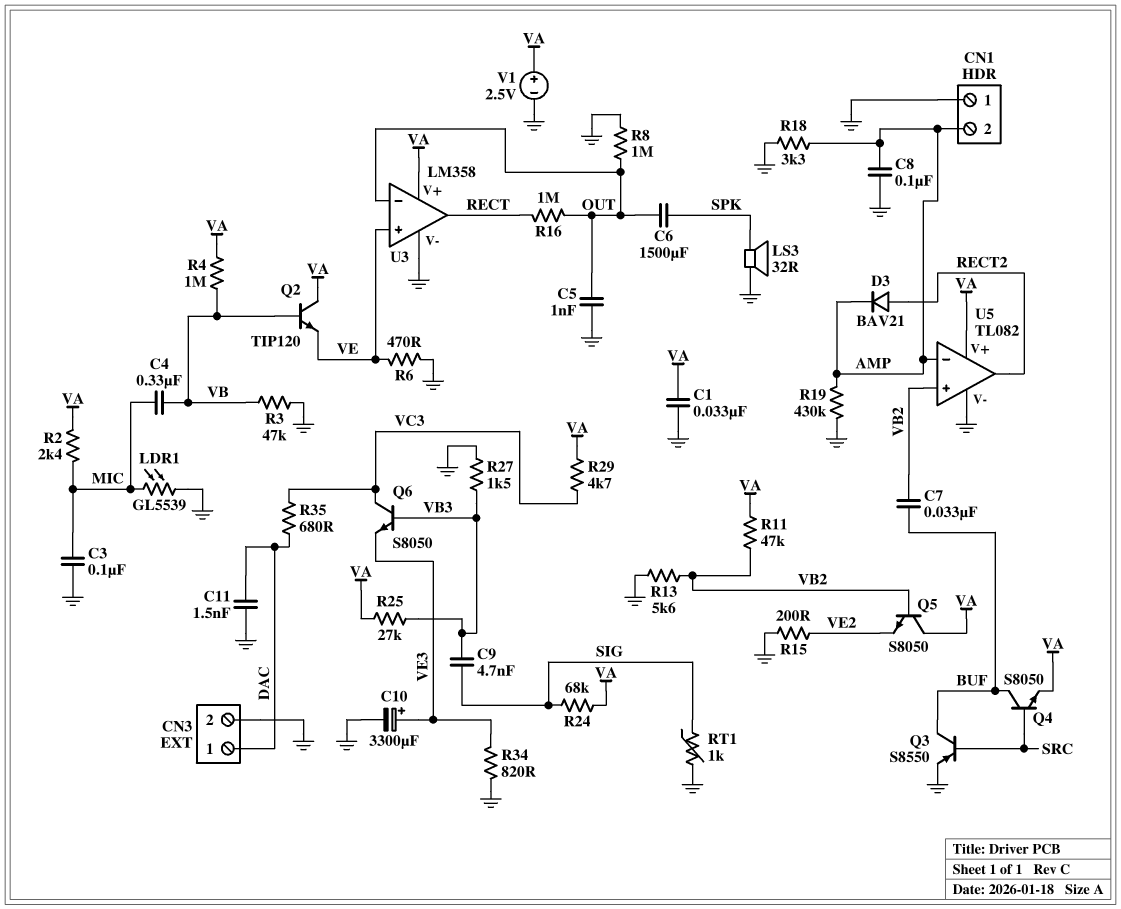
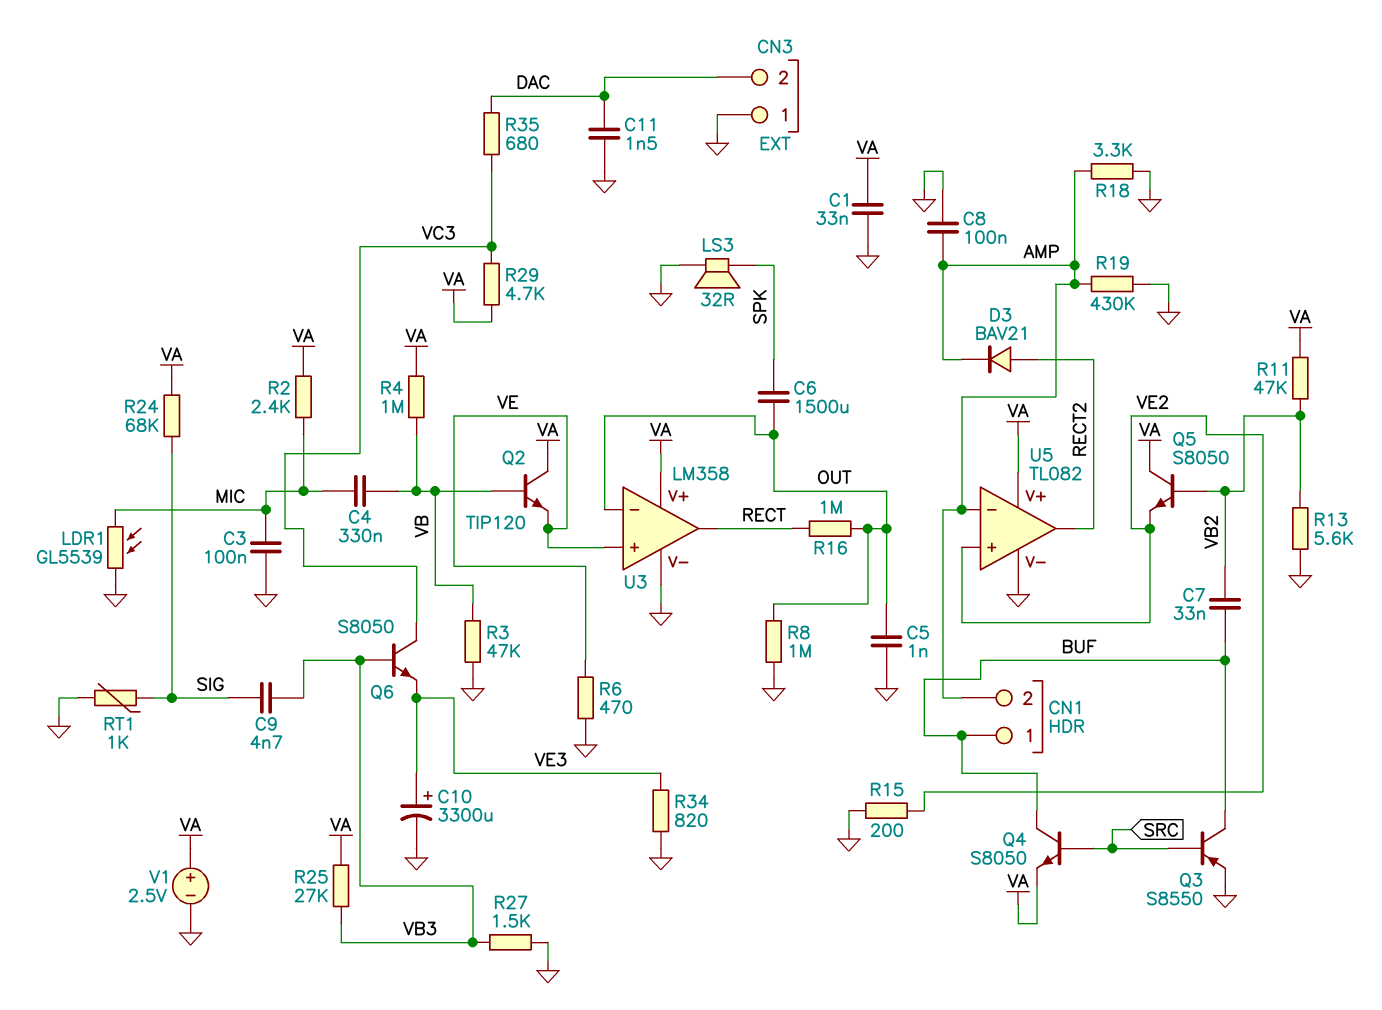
CN1 pin 1: GND -> BUF
CN3 pin 1: DAC -> GND
CN3 pin 2: GND -> DAC
U5 pin in+: VB2 -> VE2

